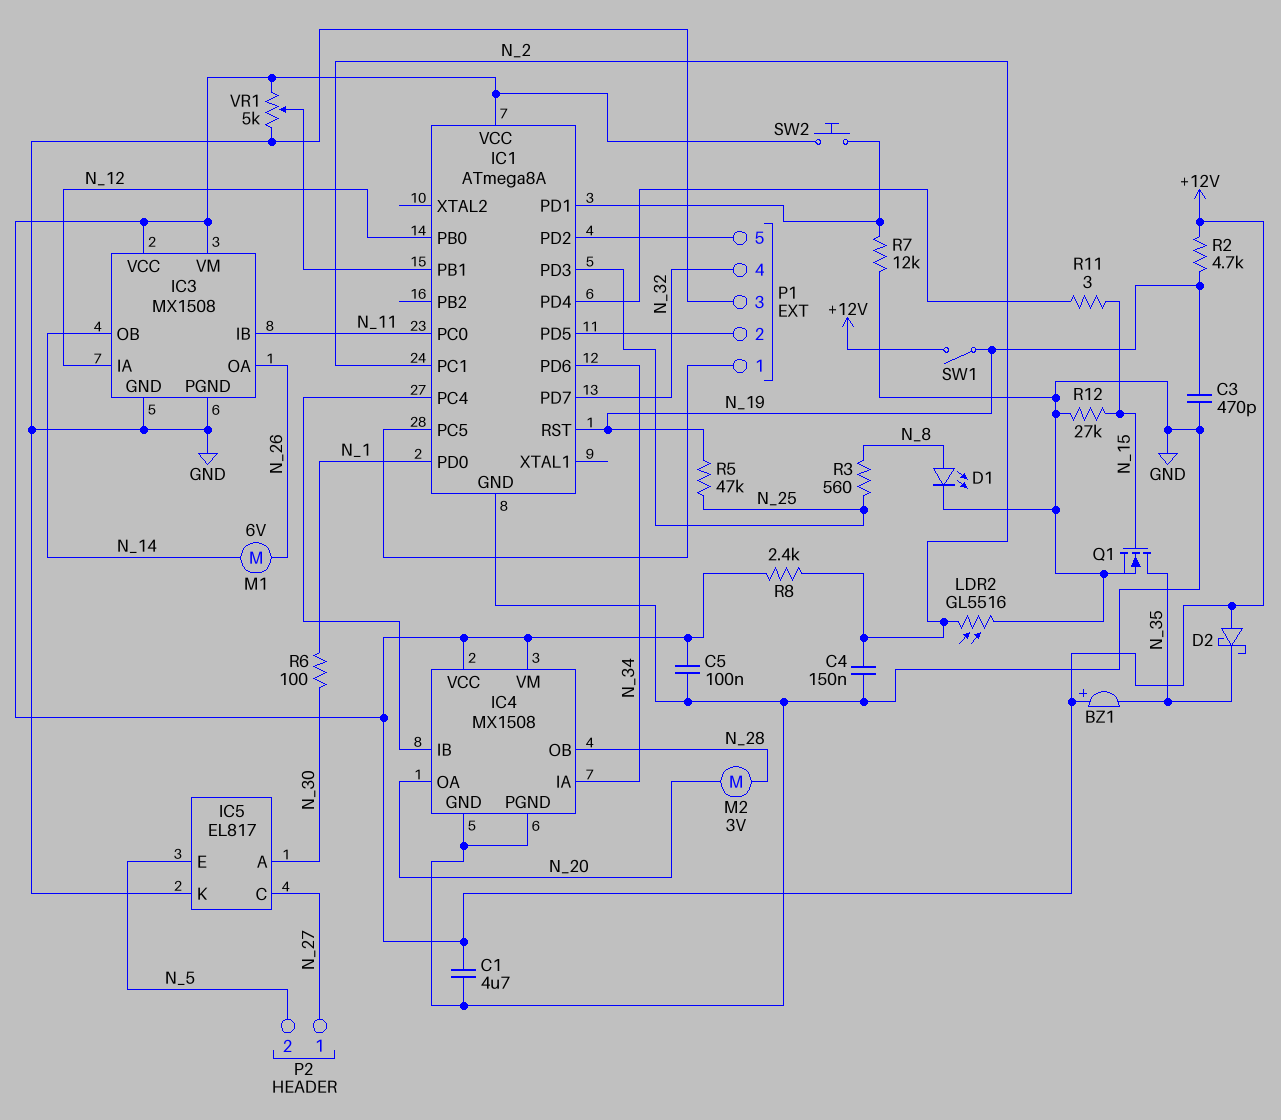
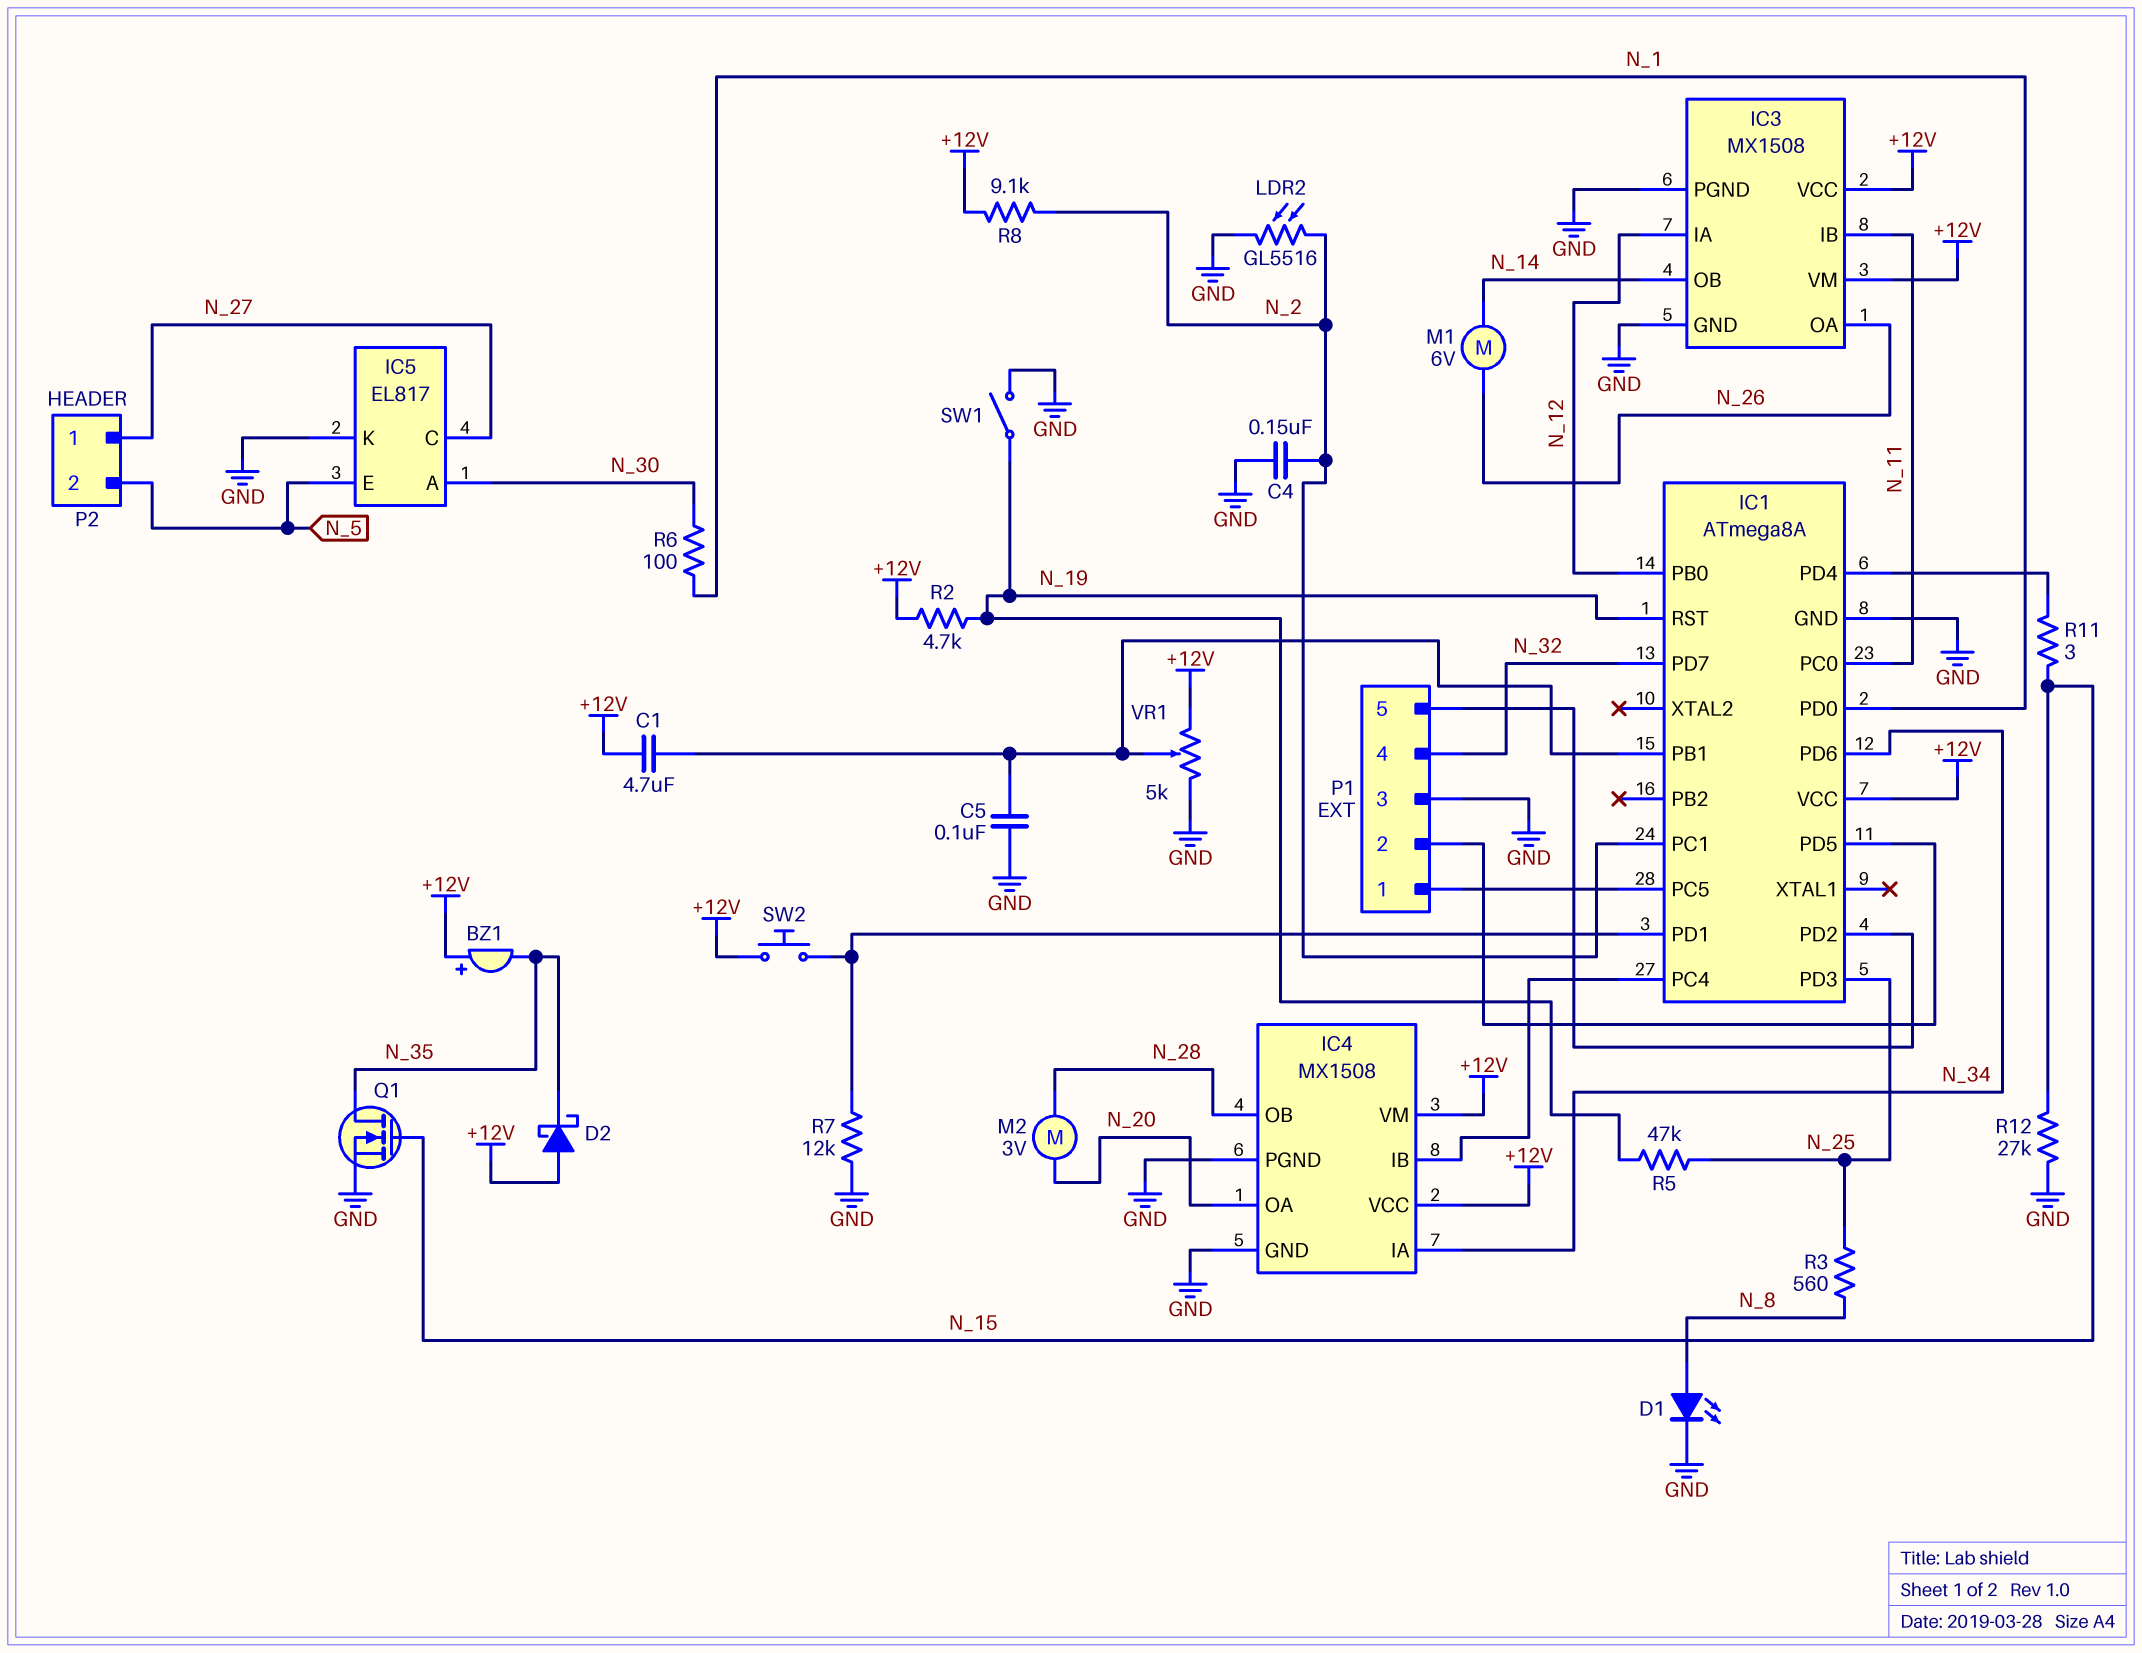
C1: 4.7uF (+12V, GND) -> 4.7uF (+12V, IC1/PB1)
C3: 470pF (GND, N_19) -> none
C5: 100nF (+12V, GND) -> 100nF (GND, IC1/PB1)
R8: 2.4k (+12V, N_2) -> 9.1k (+12V, N_2)
SW1: switch (+12V, N_19) -> switch (GND, N_19)

